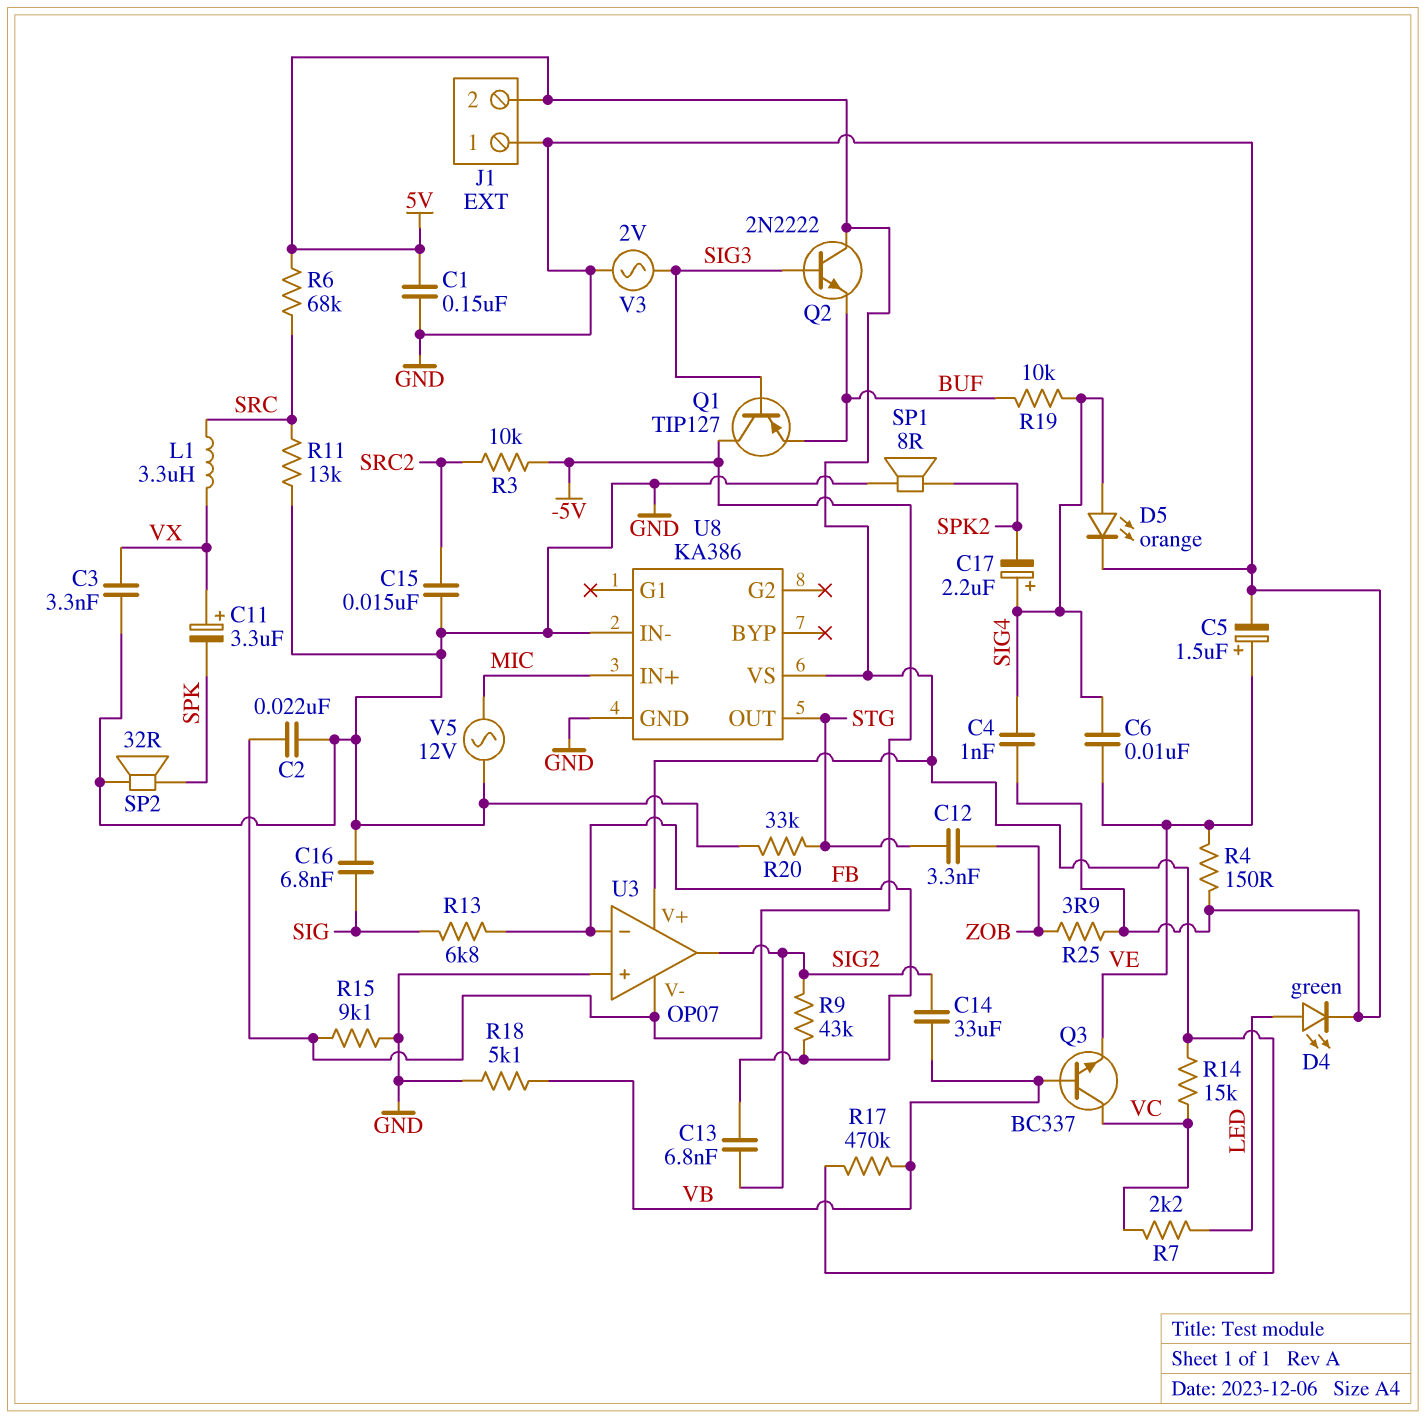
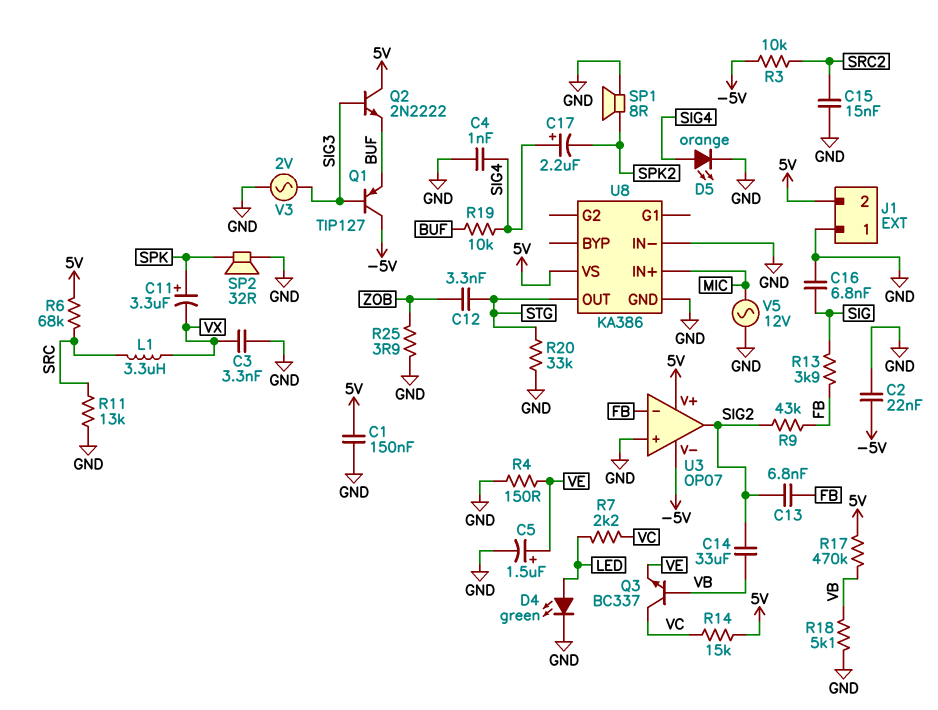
C6: 10nF (SIG4, VE) -> none
C11: 3.3uF (plus VX, minus SPK) -> 3.3uF (plus SPK, minus VX)
R13: 6.8k (FB, SIG) -> 3.9k (FB, SIG)
R15: 9.1k (-5V, GND) -> none

